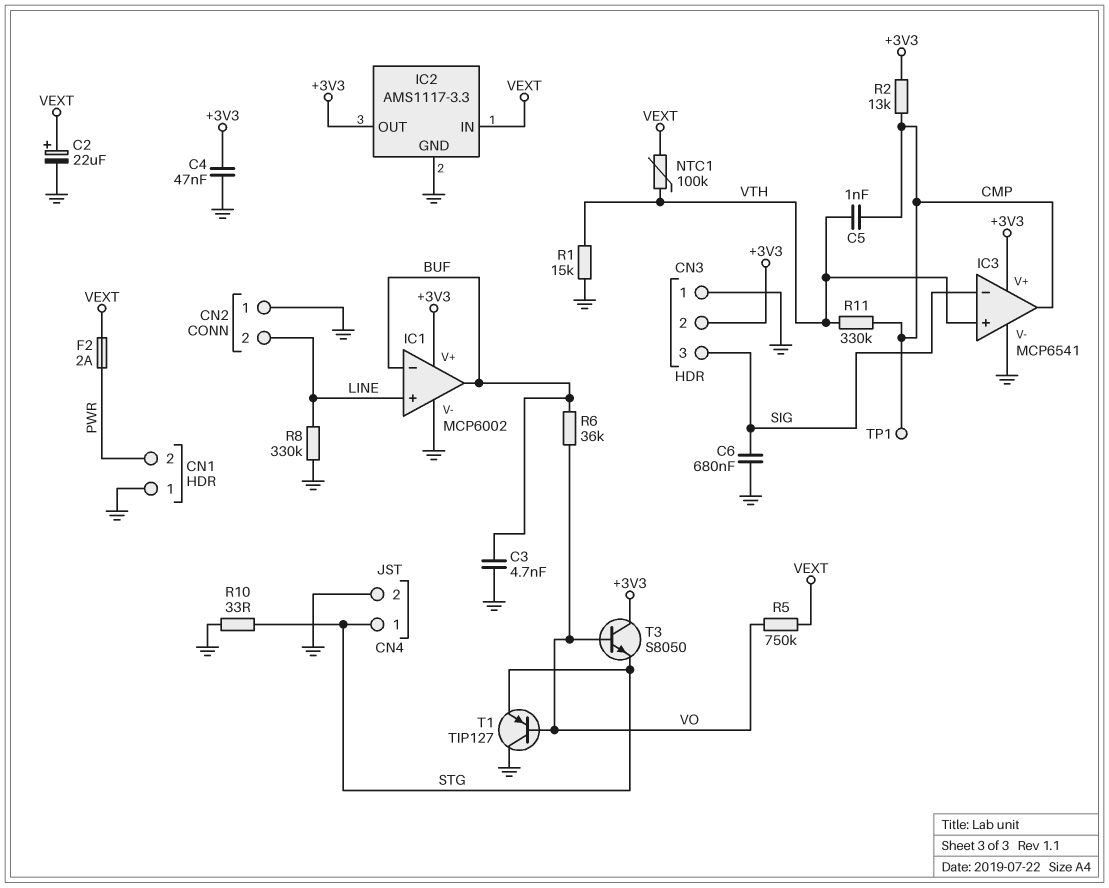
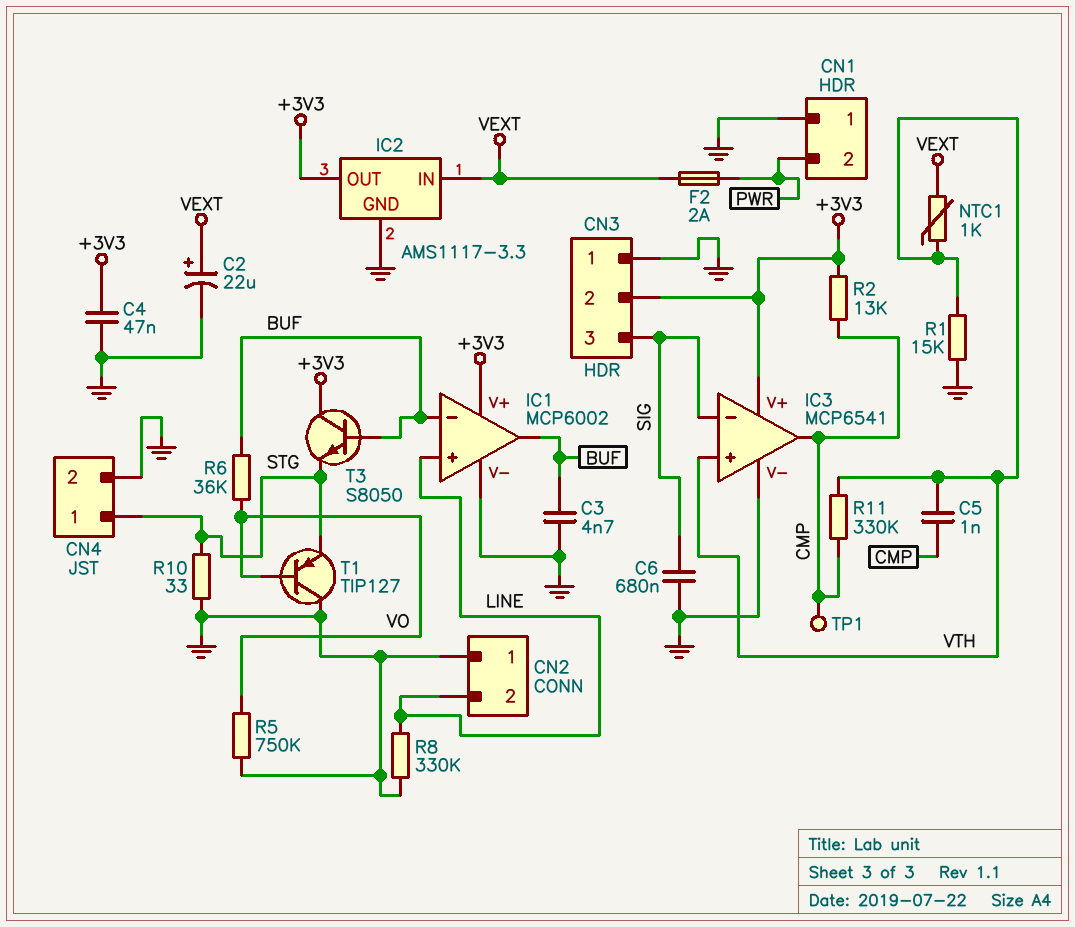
NTC1: 100k (VEXT, VTH) -> 1k (VEXT, VTH)
R5: 750k (VEXT, VO) -> 750k (GND, VO)
T3: NPN S8050 (B VO, C +3V3, E STG) -> NPN S8050 (B BUF, C +3V3, E STG)

